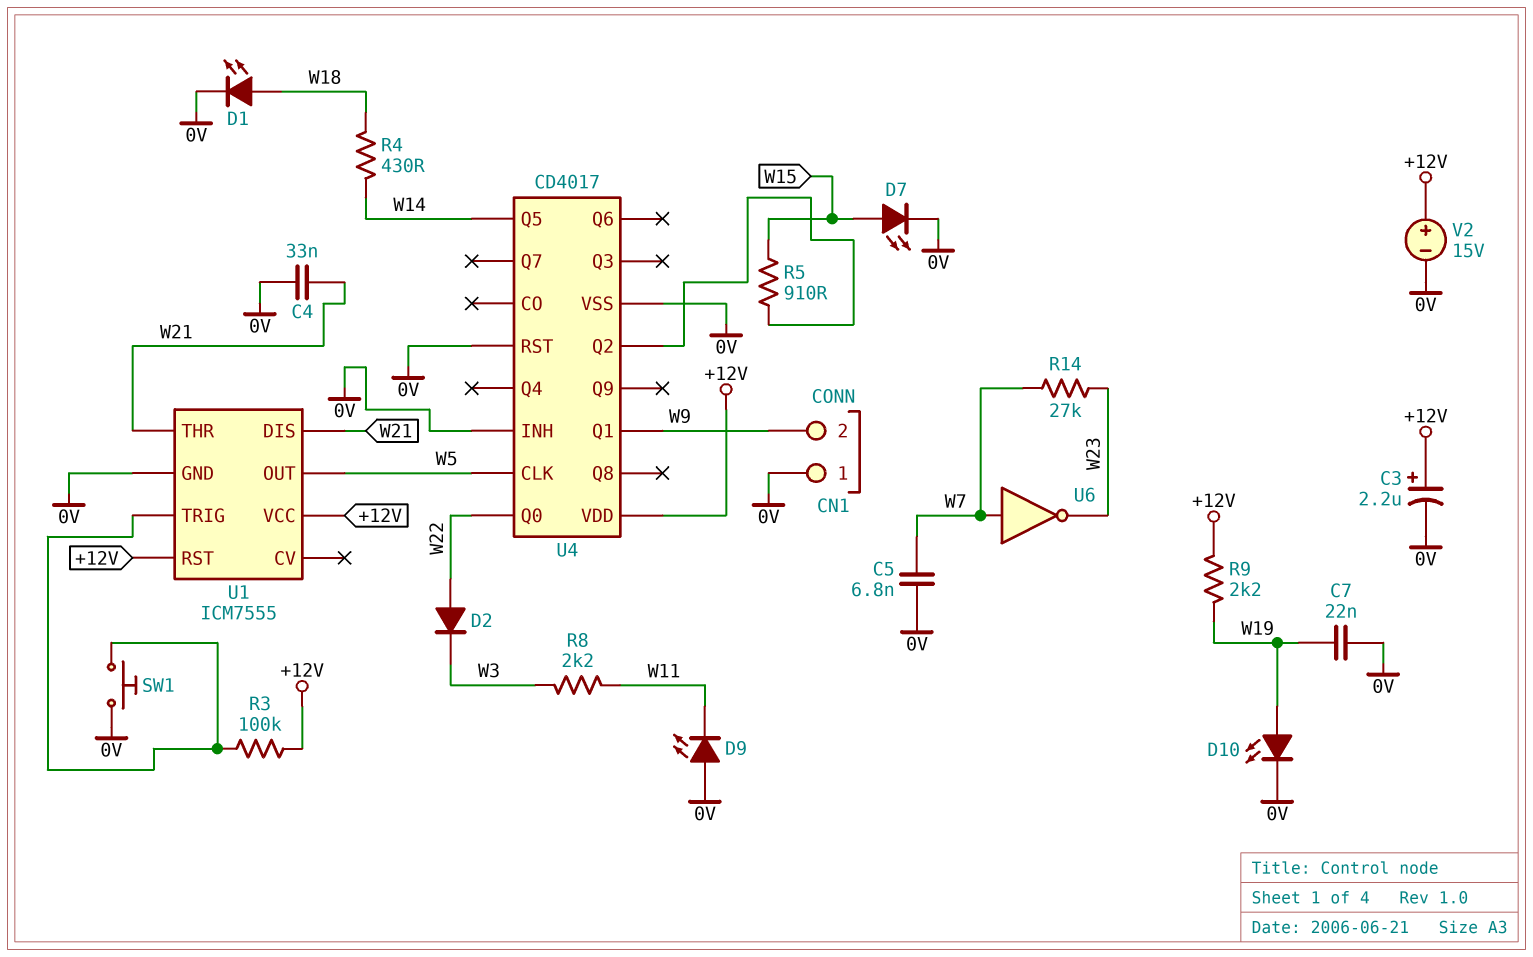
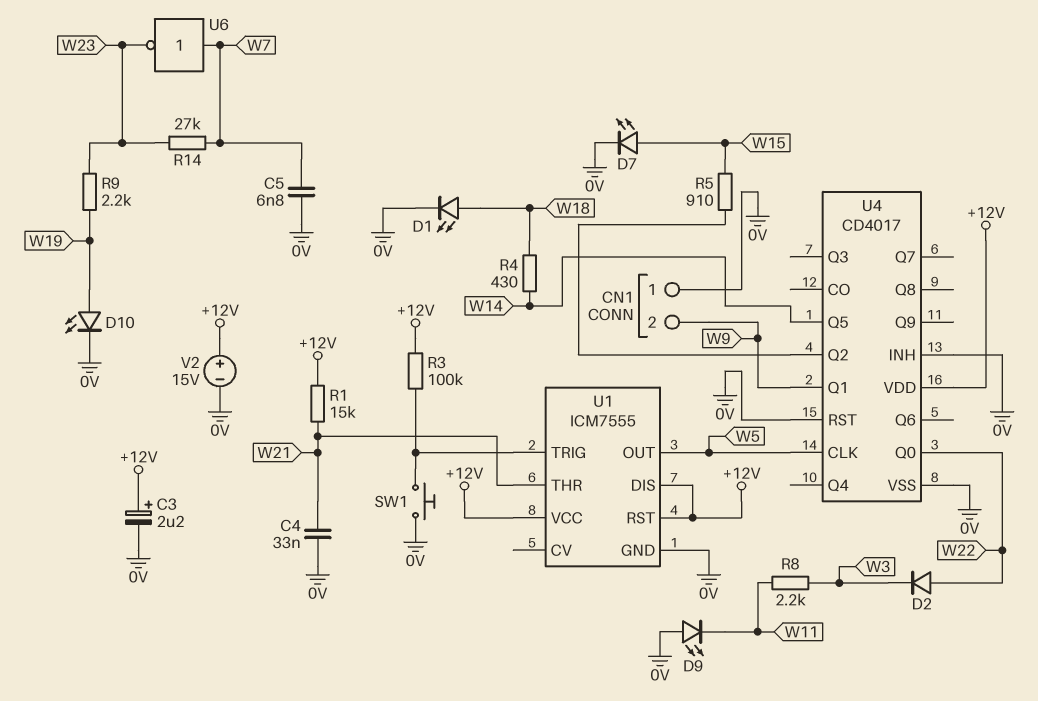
C7: 22nF (0V, W19) -> none
R1: none -> 15k (+12V, W21)
R9: 2.2k (+12V, W19) -> 2.2k (W19, W23)
U1 pin DIS: W21 -> +12V

